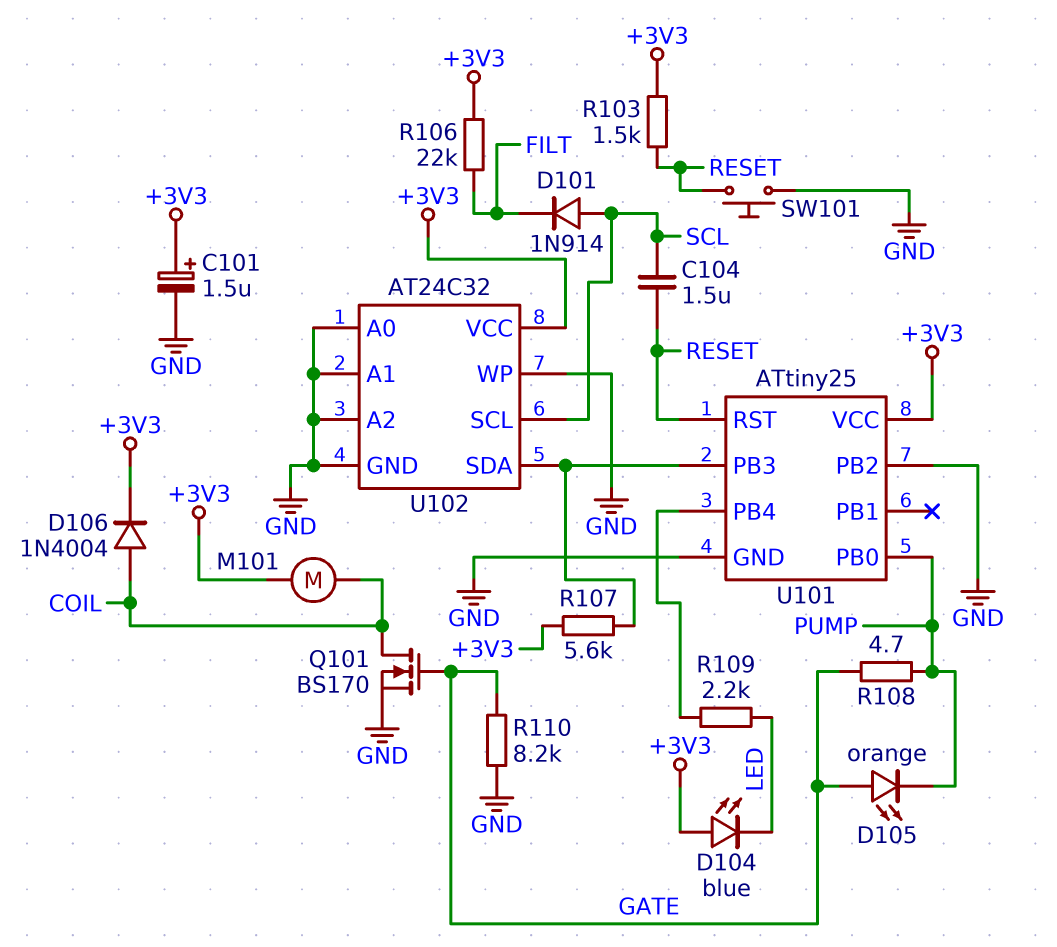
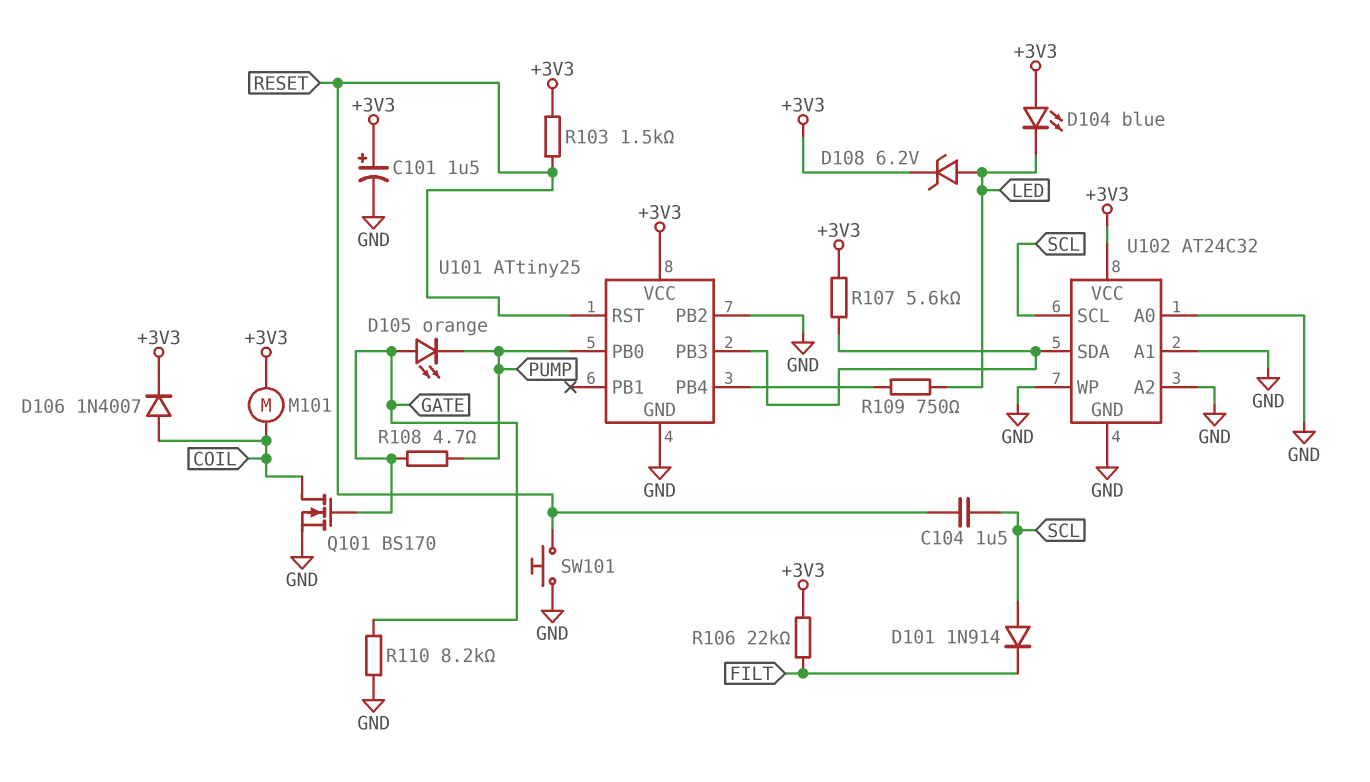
D106: diode 1N4004 (A COIL, K +3V3) -> diode 1N4007 (A COIL, K +3V3)
D108: none -> zener 6.2V (A LED, K +3V3)
R109: 2.2k (LED, U101/PB4) -> 750 (LED, U101/PB4)

